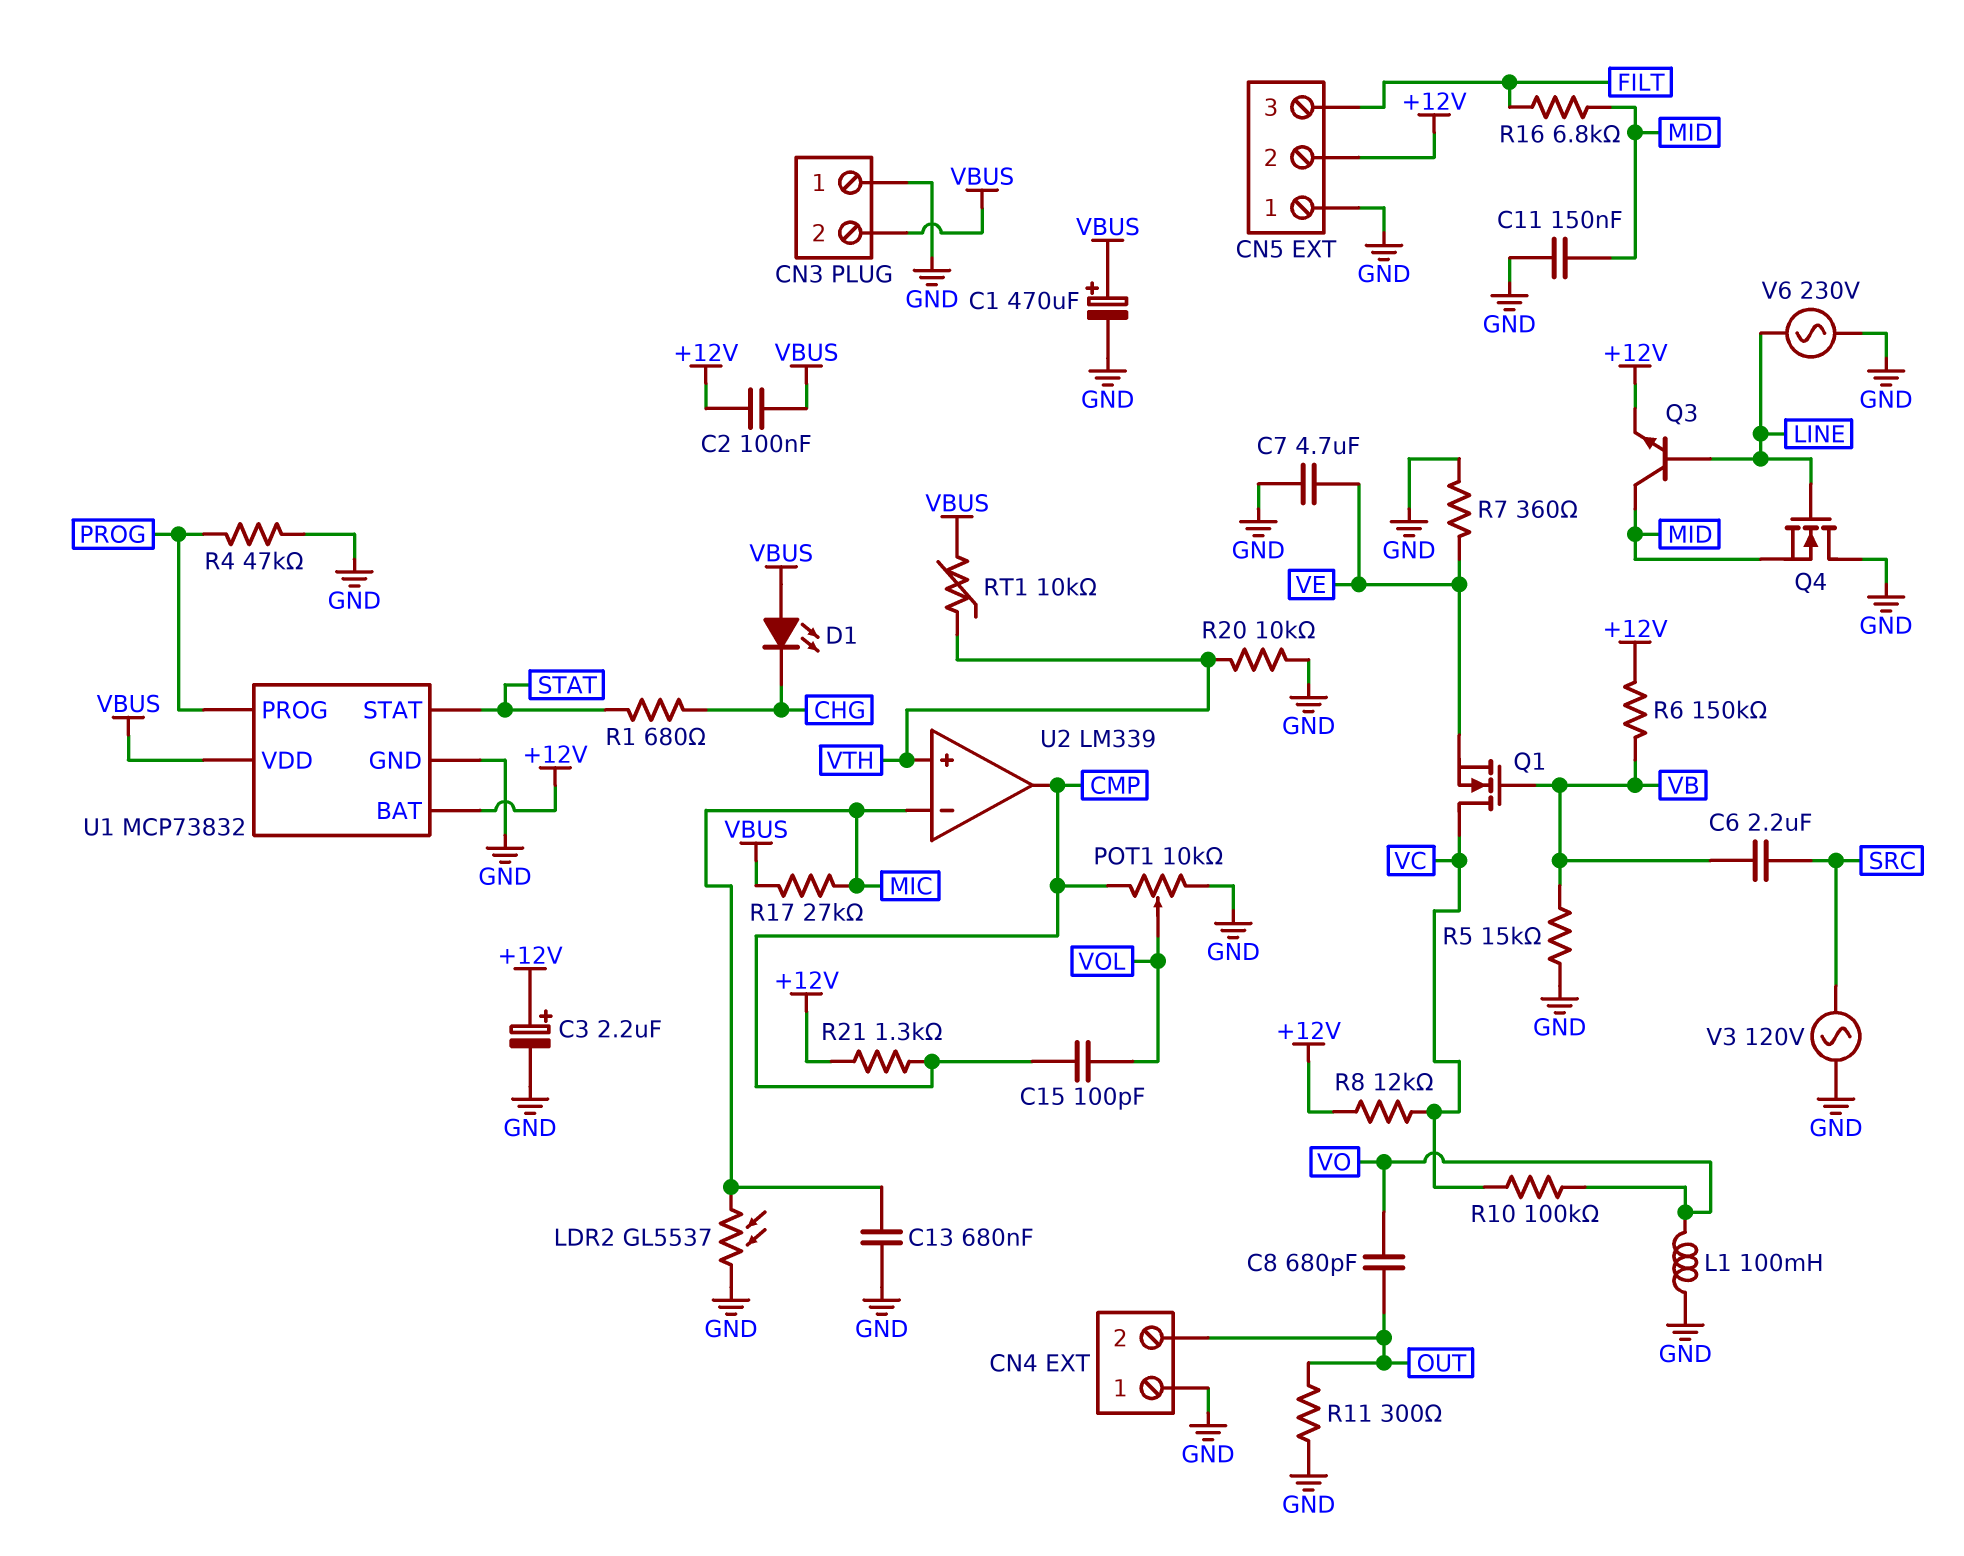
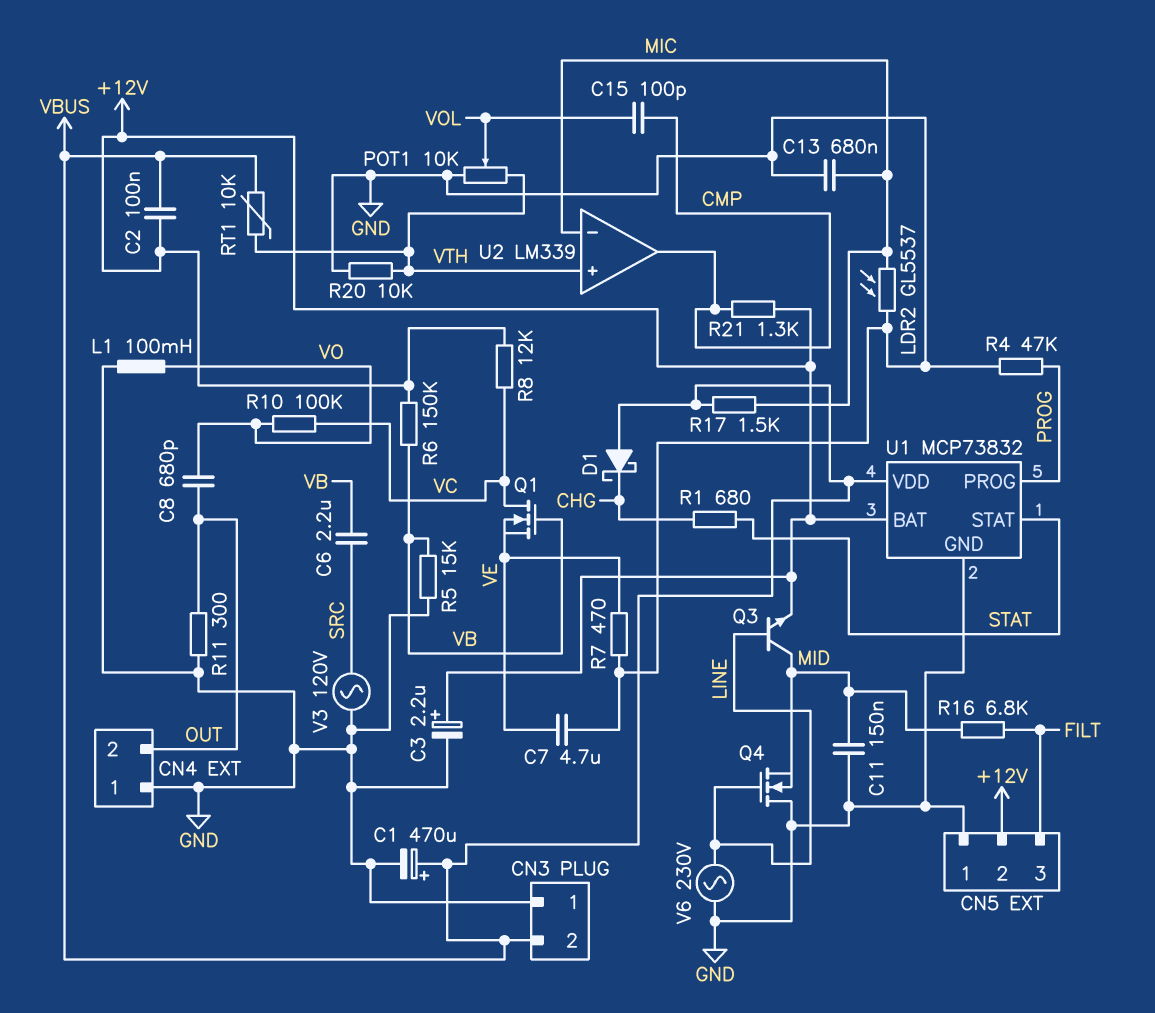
D1: LED (A VBUS, K CHG) -> schottky (A VBUS, K CHG)
POT1: 10k (CMP, GND, wiper VOL) -> 10k (GND, VTH, wiper VOL)
R7: 360 (GND, VE) -> 470 (GND, VE)
R17: 27k (MIC, VBUS) -> 1.5k (MIC, VBUS)

